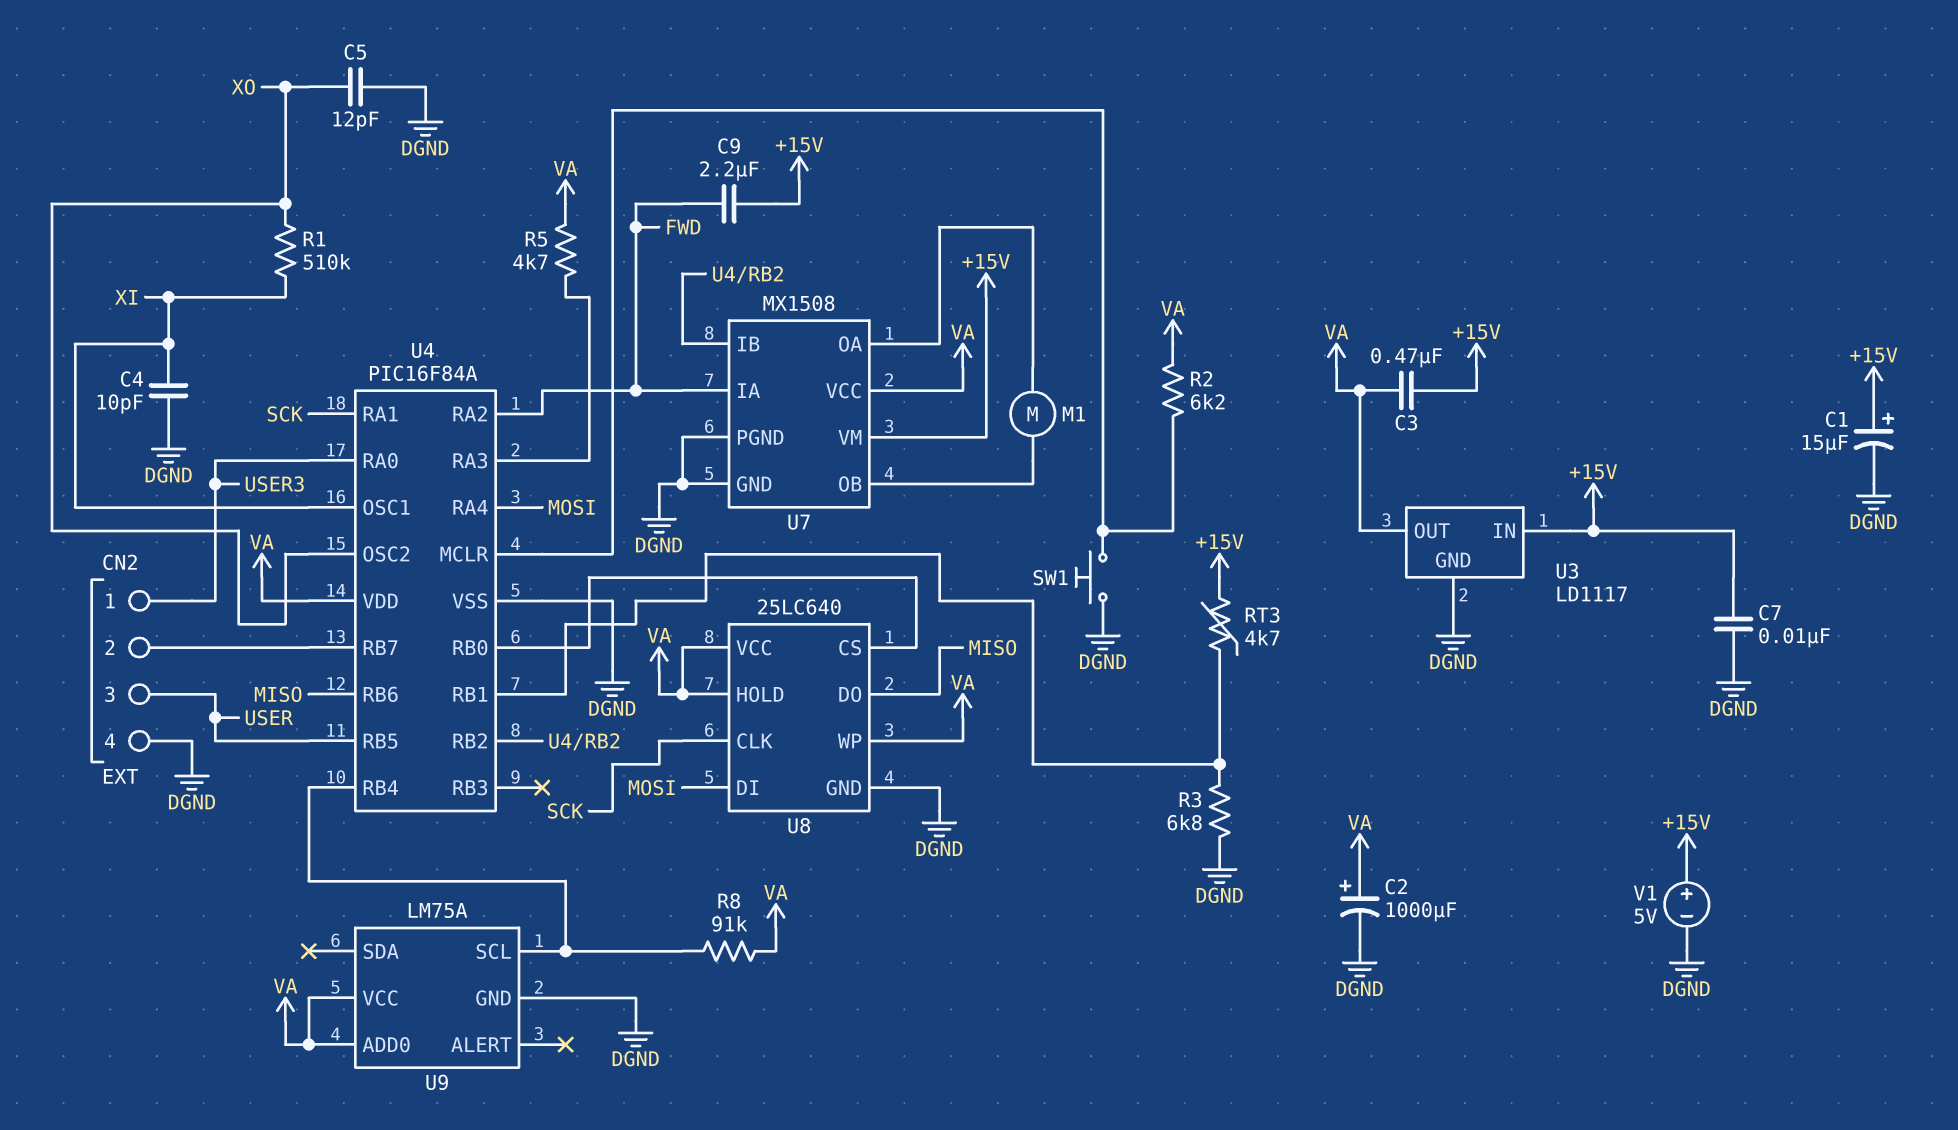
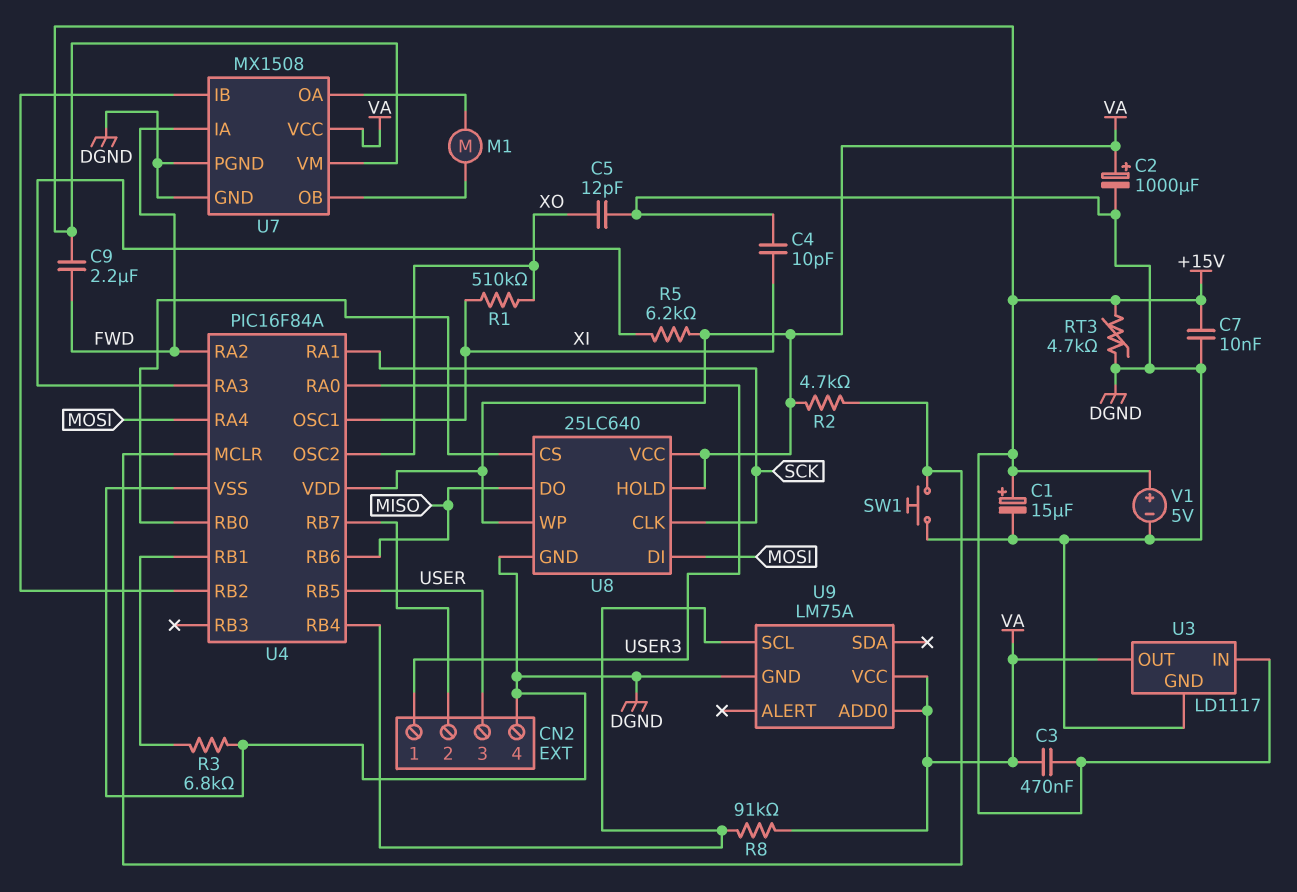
R2: 6.2k (U4/MCLR, VA) -> 4.7k (U4/MCLR, VA)
R5: 4.7k (U4/RA3, VA) -> 6.2k (U4/RA3, VA)
RT3: 4.7k (+15V, U4/RB1) -> 4.7k (+15V, DGND)

